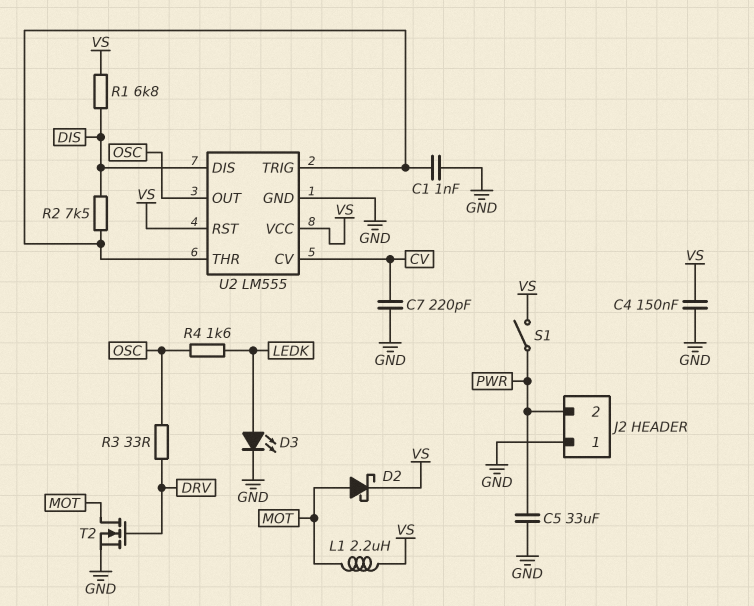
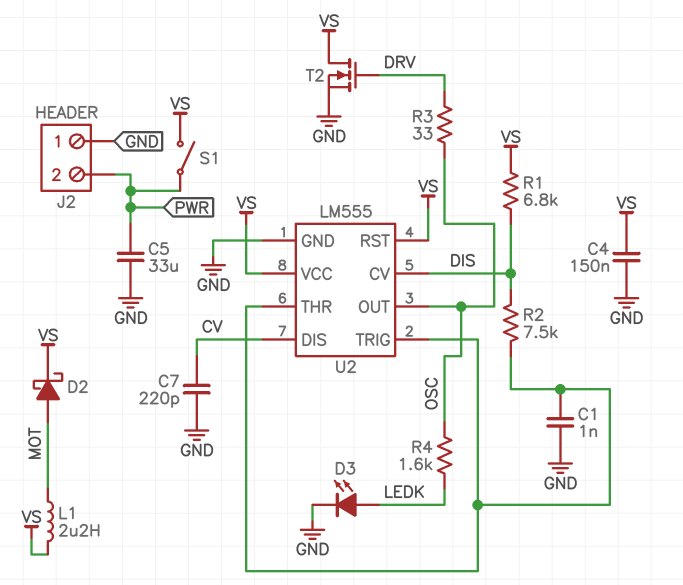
T2: NMOS (G DRV, D MOT, S GND) -> NMOS (G DRV, D VS, S GND)
U2 pin CV: CV -> DIS
U2 pin DIS: DIS -> CV

